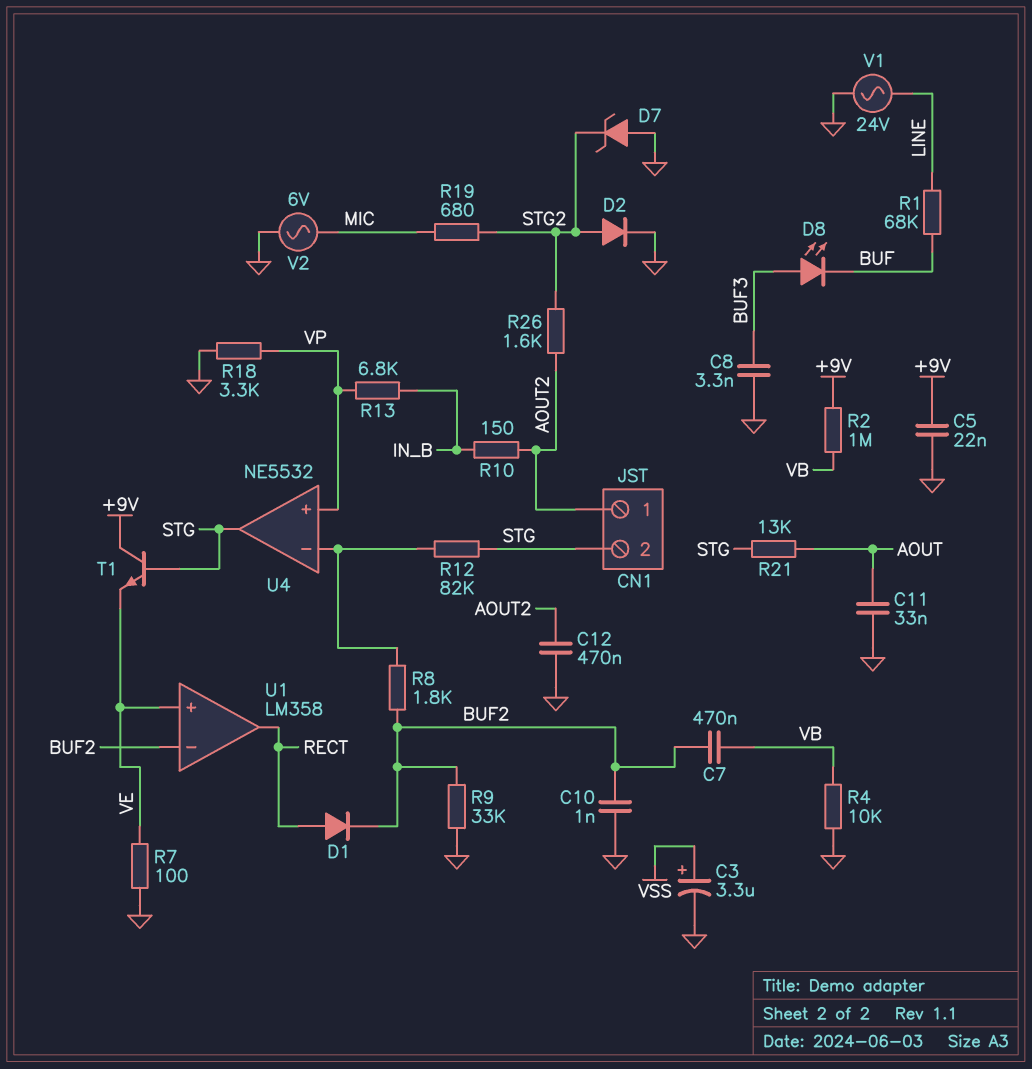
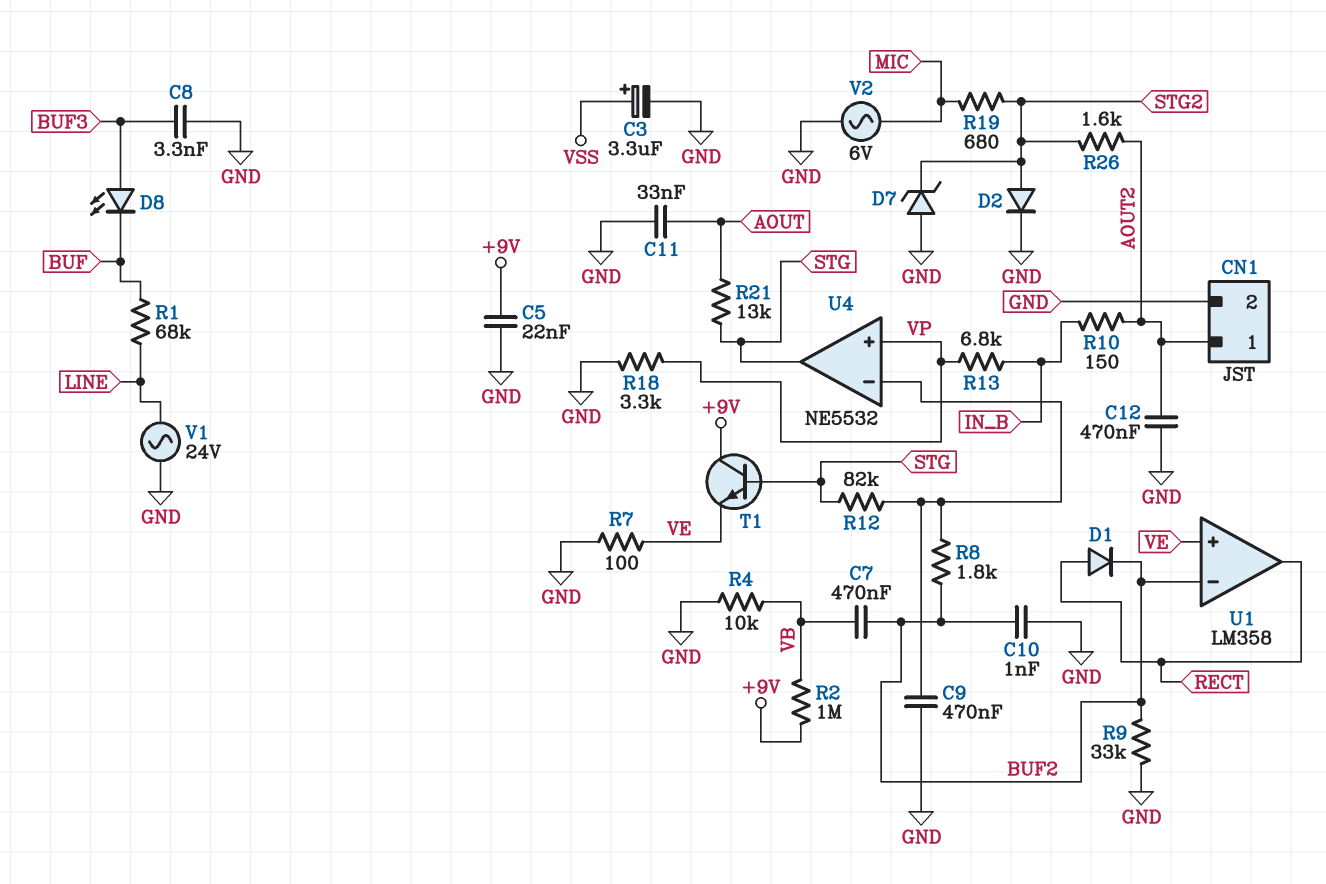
C9: none -> 470nF (GND, U4/in-)
CN1 pin 2: STG -> GND

